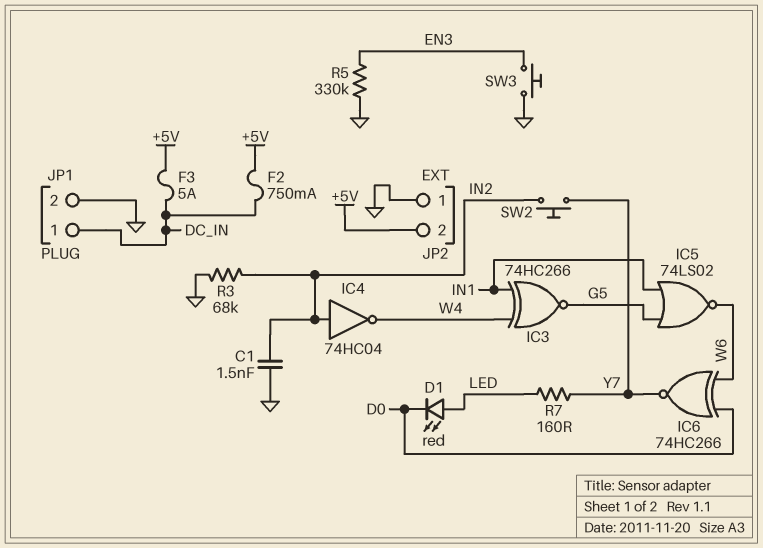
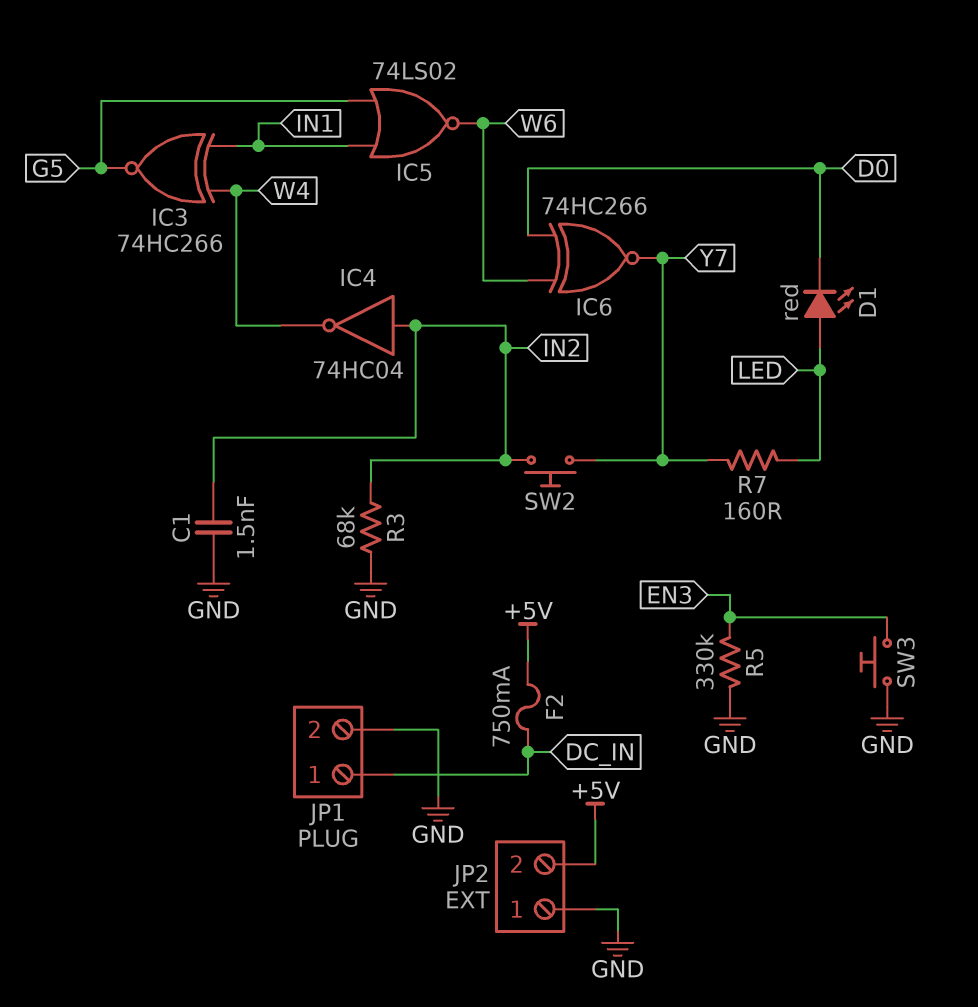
F3: 5A (+5V, DC_IN) -> none

